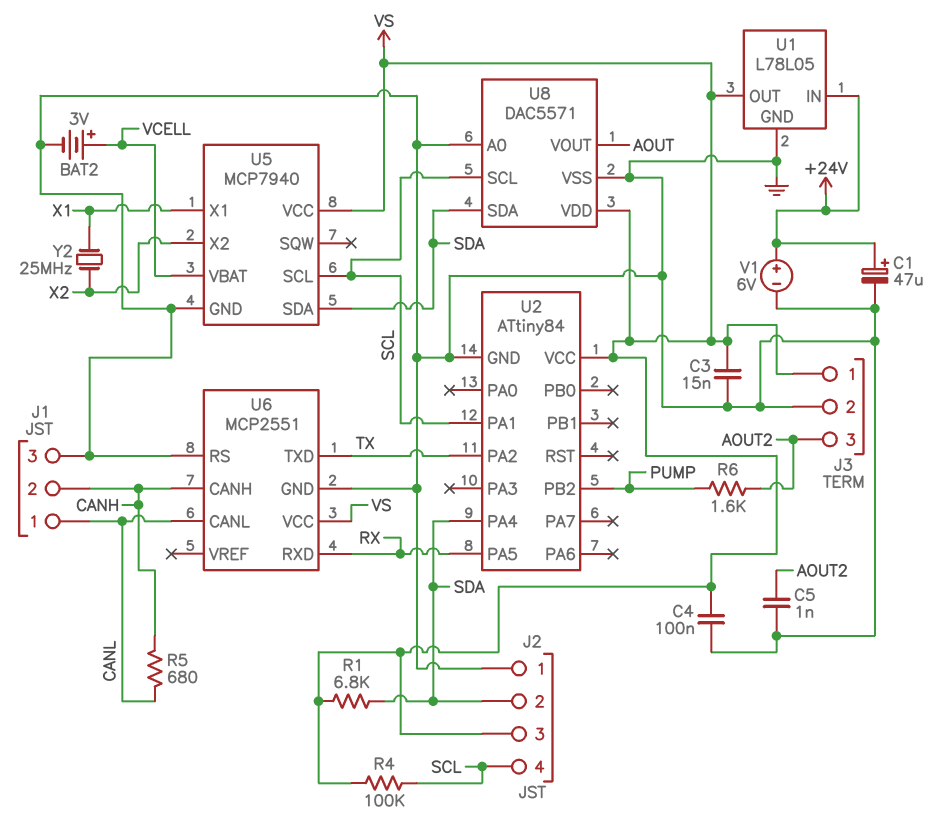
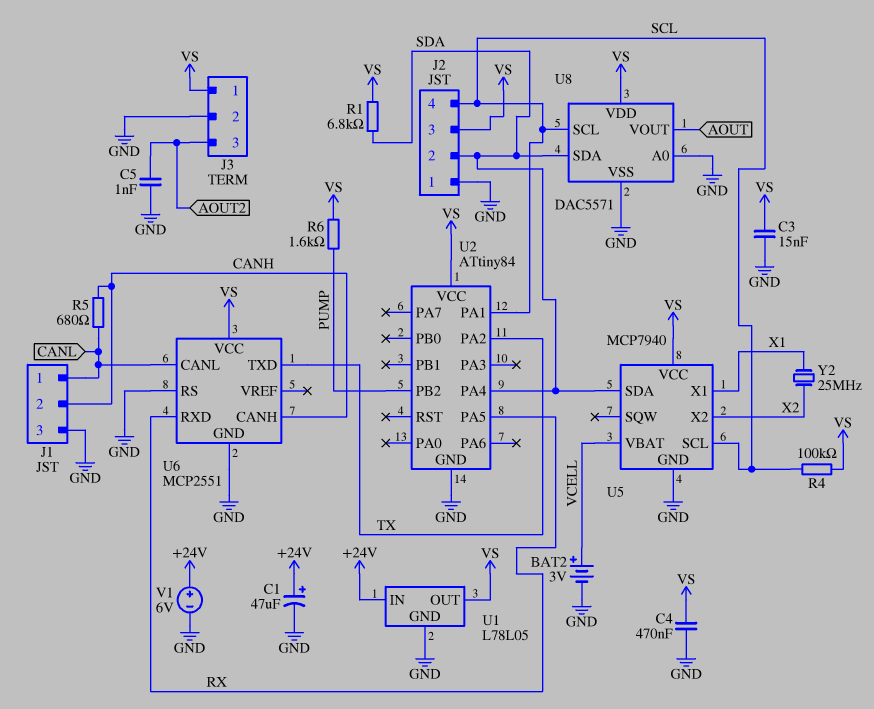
C4: 100nF (GND, VS) -> 470nF (GND, VS)
R6: 1.6k (AOUT2, PUMP) -> 1.6k (PUMP, VS)

